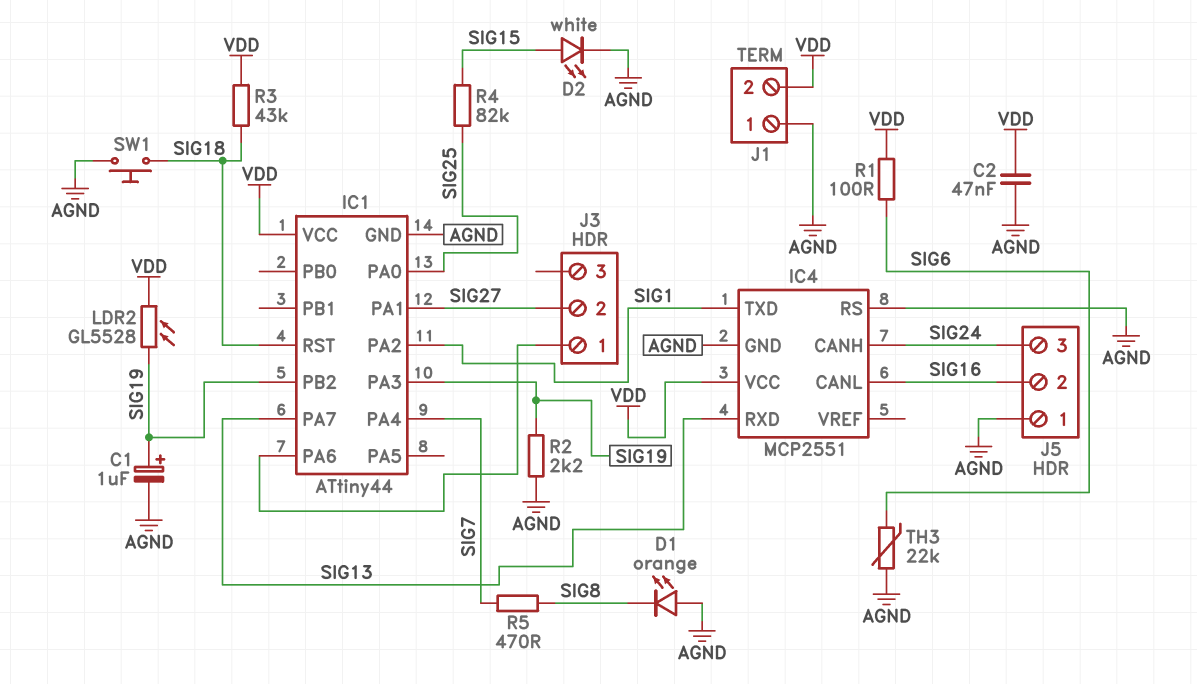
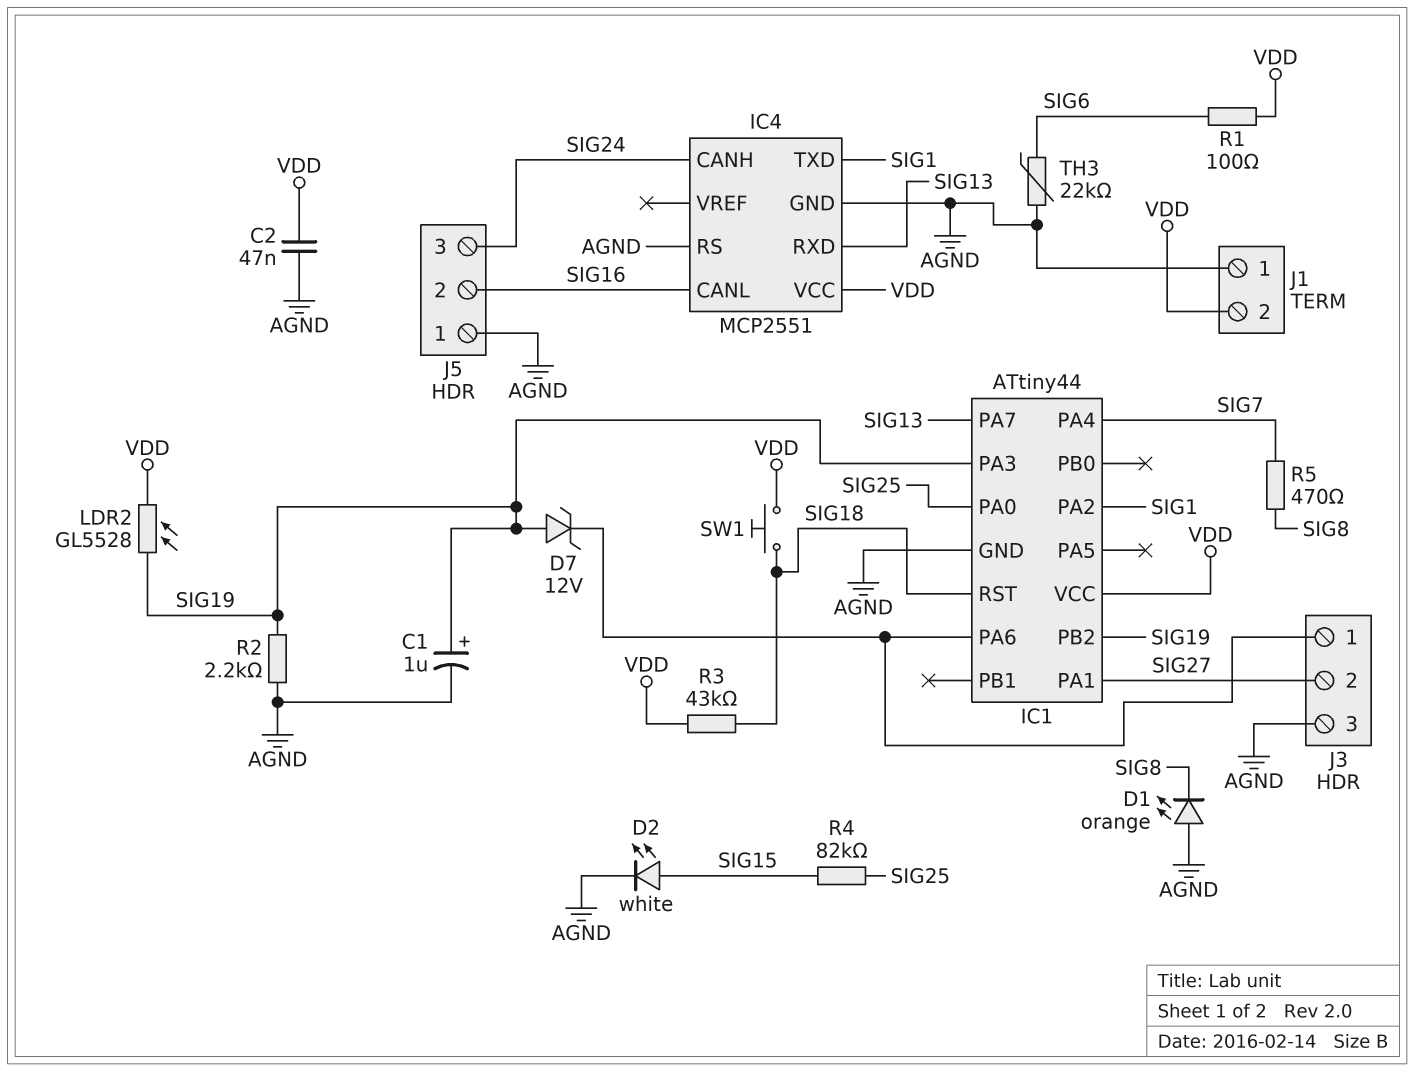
D7: none -> zener 12V (A SIG19, K IC1/PA6)
J3 pin 3: none -> AGND
SW1: button (AGND, SIG18) -> button (SIG18, VDD)

